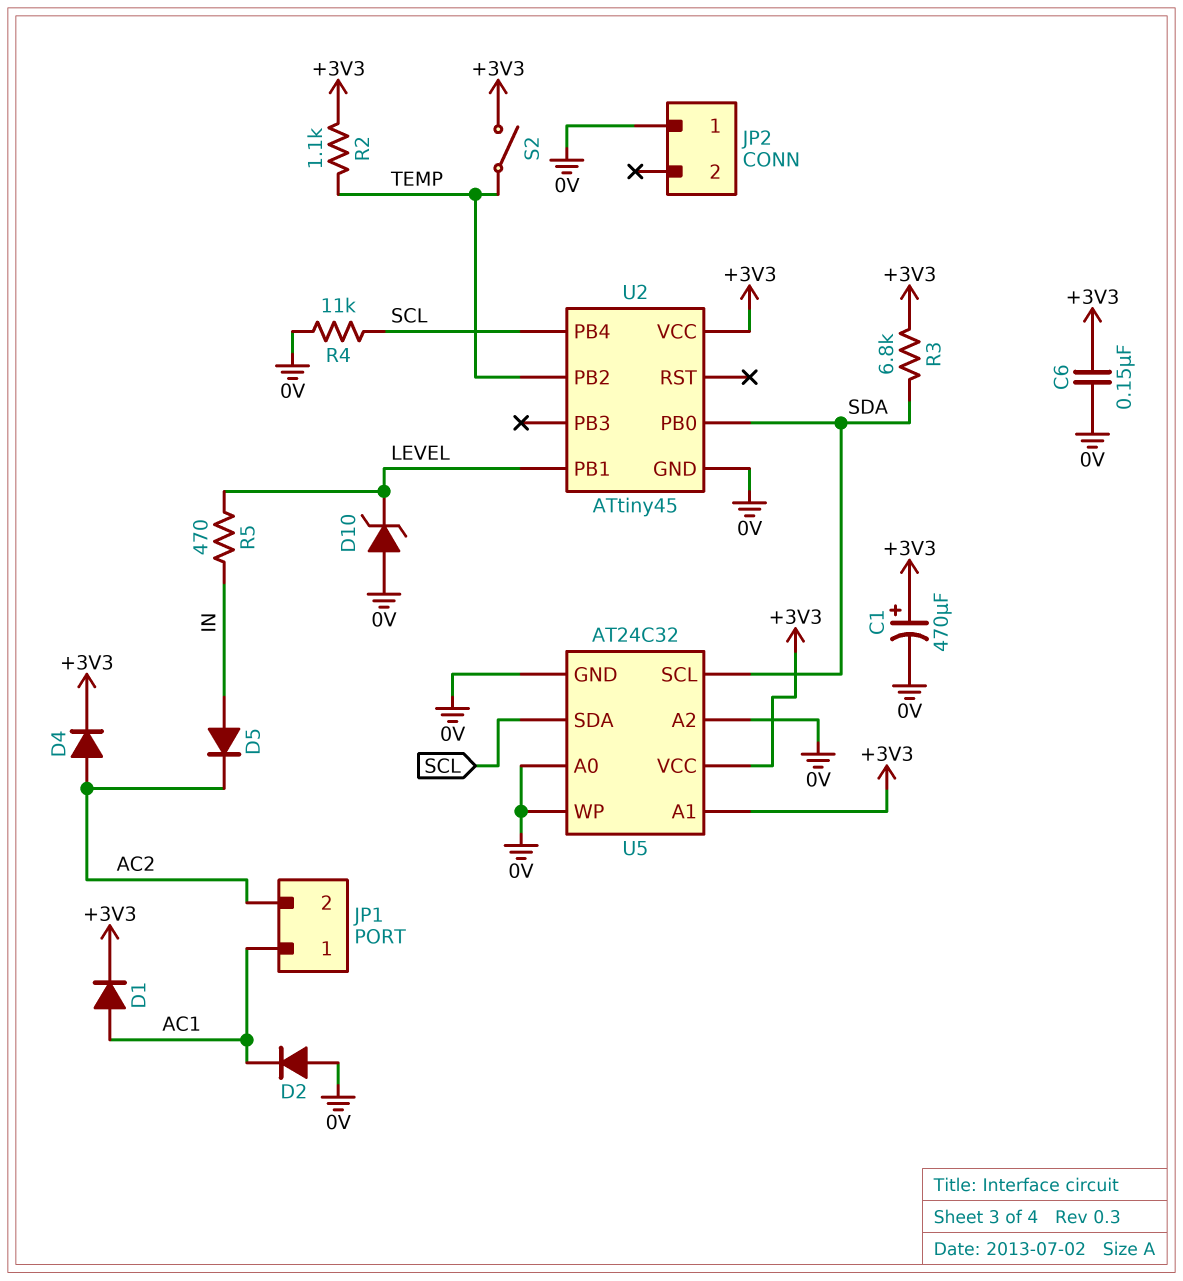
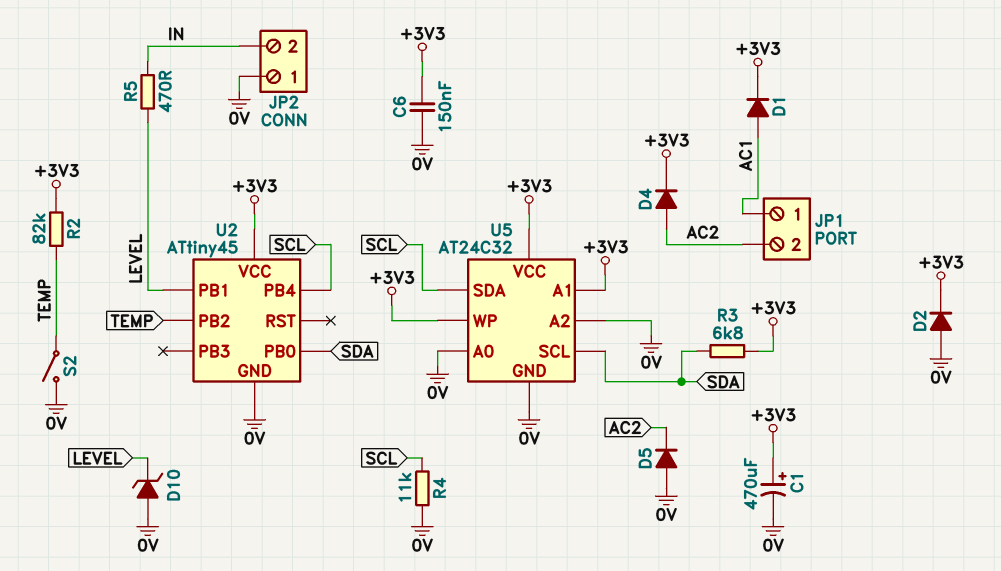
D2: diode (A 0V, K AC1) -> diode (A 0V, K +3V3)
D5: diode (A IN, K AC2) -> diode (A 0V, K AC2)
JP2 pin 2: none -> IN
R2: 1.1k (+3V3, TEMP) -> 82k (+3V3, TEMP)
S2: switch (+3V3, TEMP) -> switch (0V, TEMP)
U5 pin WP: 0V -> +3V3

